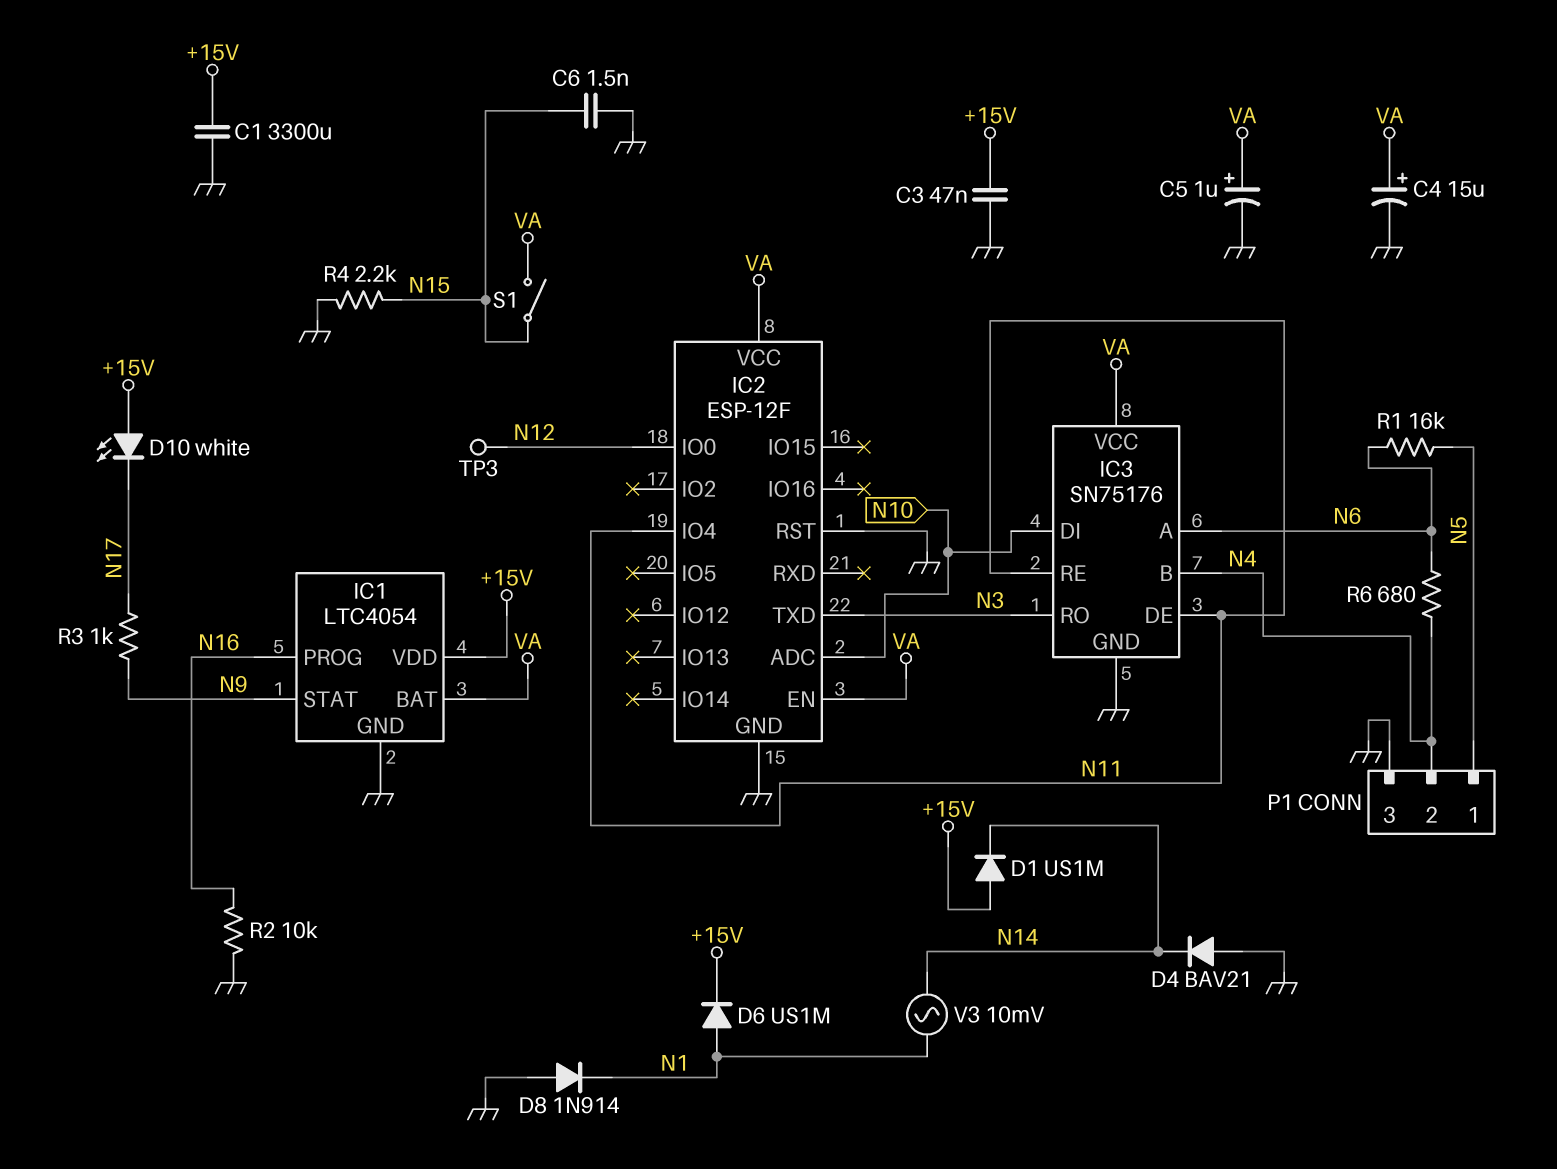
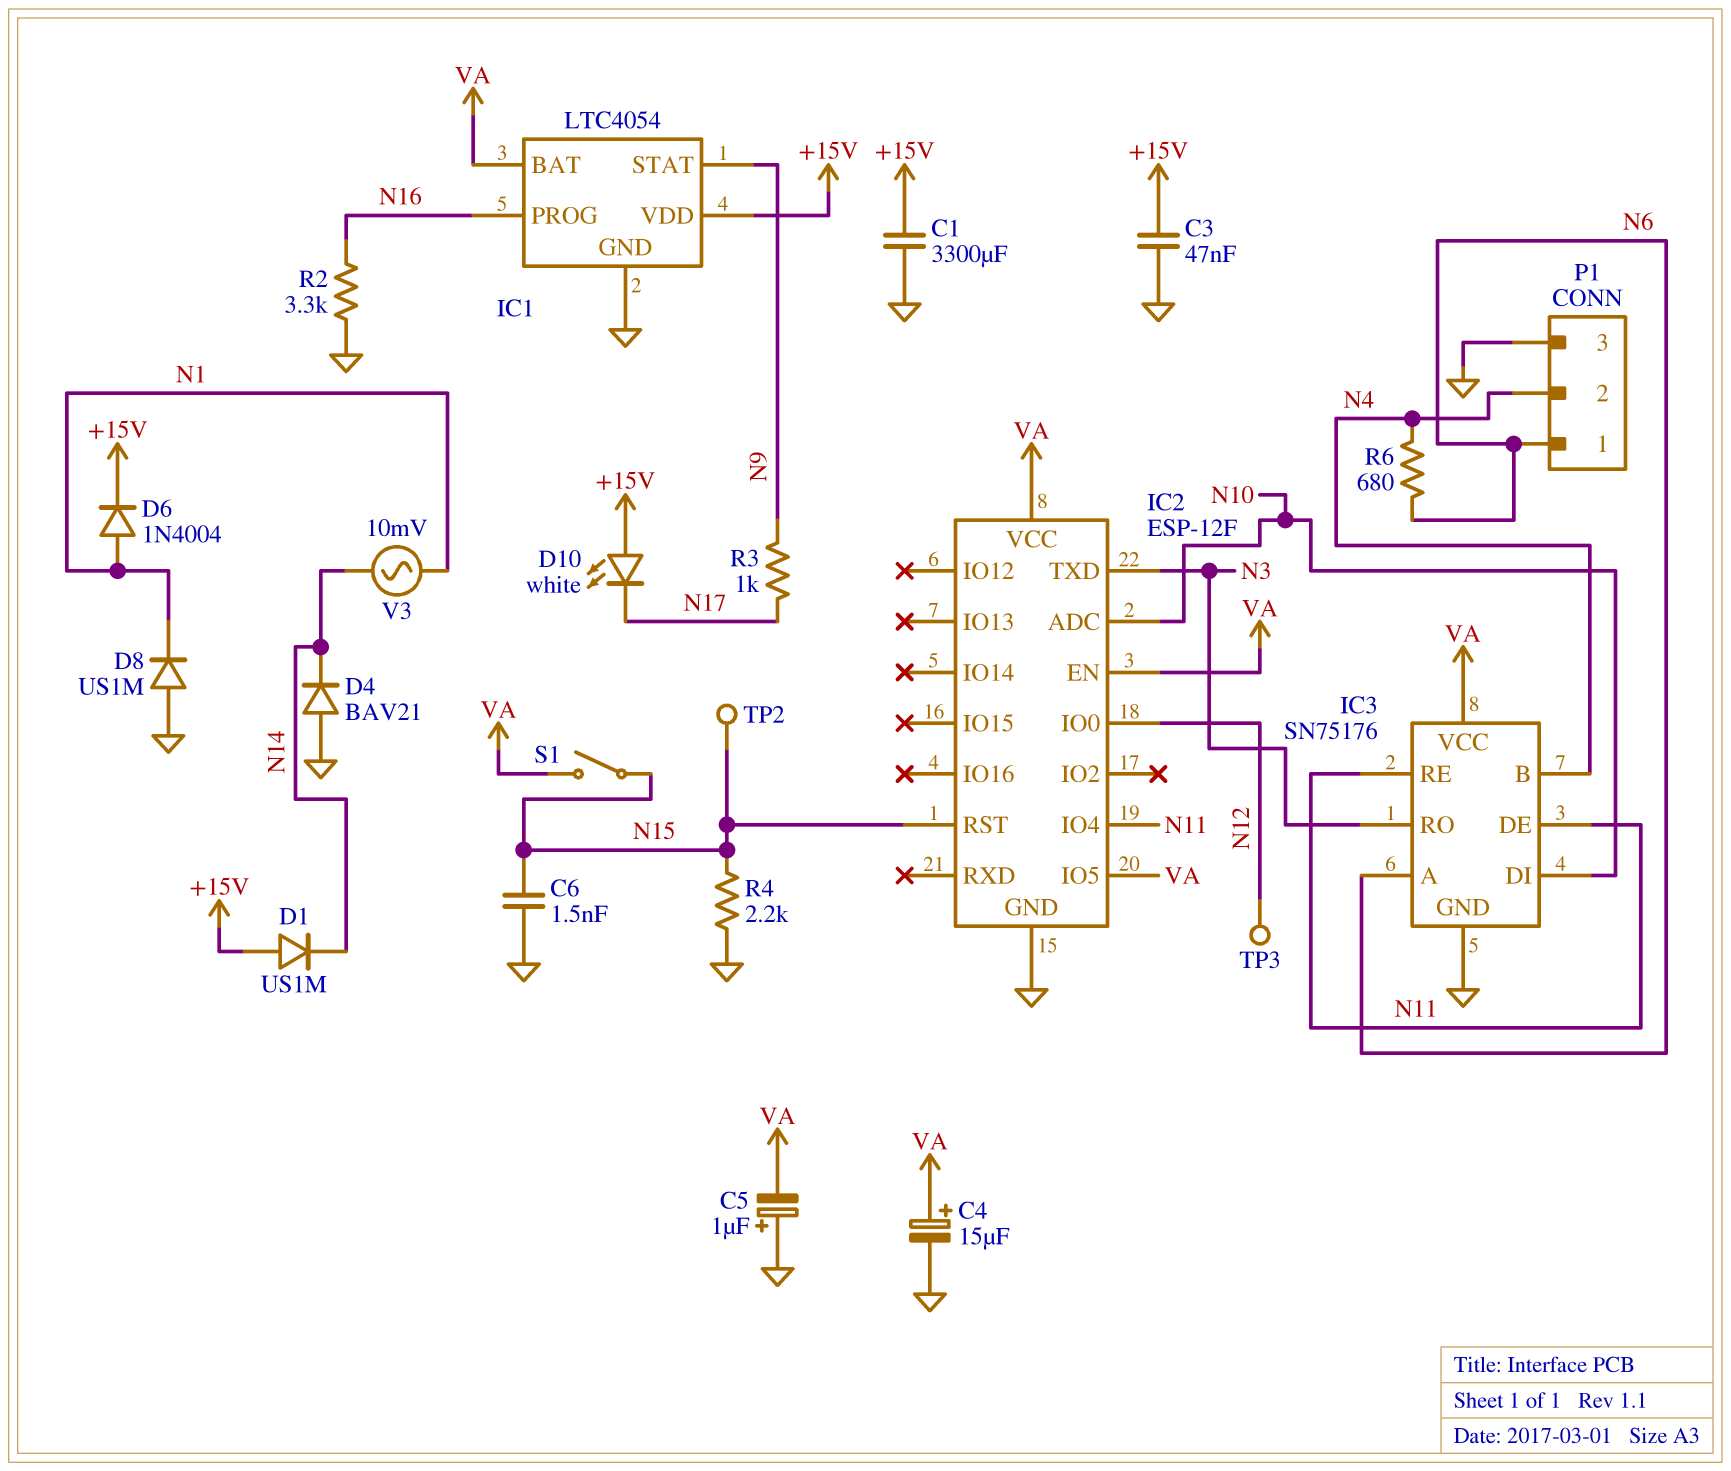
C5: 1uF (plus VA, minus GND) -> 1uF (plus GND, minus VA)
D6: diode US1M (A N1, K +15V) -> diode 1N4004 (A N1, K +15V)
D8: diode 1N914 (A GND, K N1) -> diode US1M (A GND, K N1)
IC2 pin IO5: none -> VA
IC2 pin RST: GND -> N15
P1 pin 1: N5 -> N6
R1: 16k (N5, N6) -> none
R2: 10k (GND, N16) -> 3.3k (GND, N16)
TP2: none -> test point (N15)

